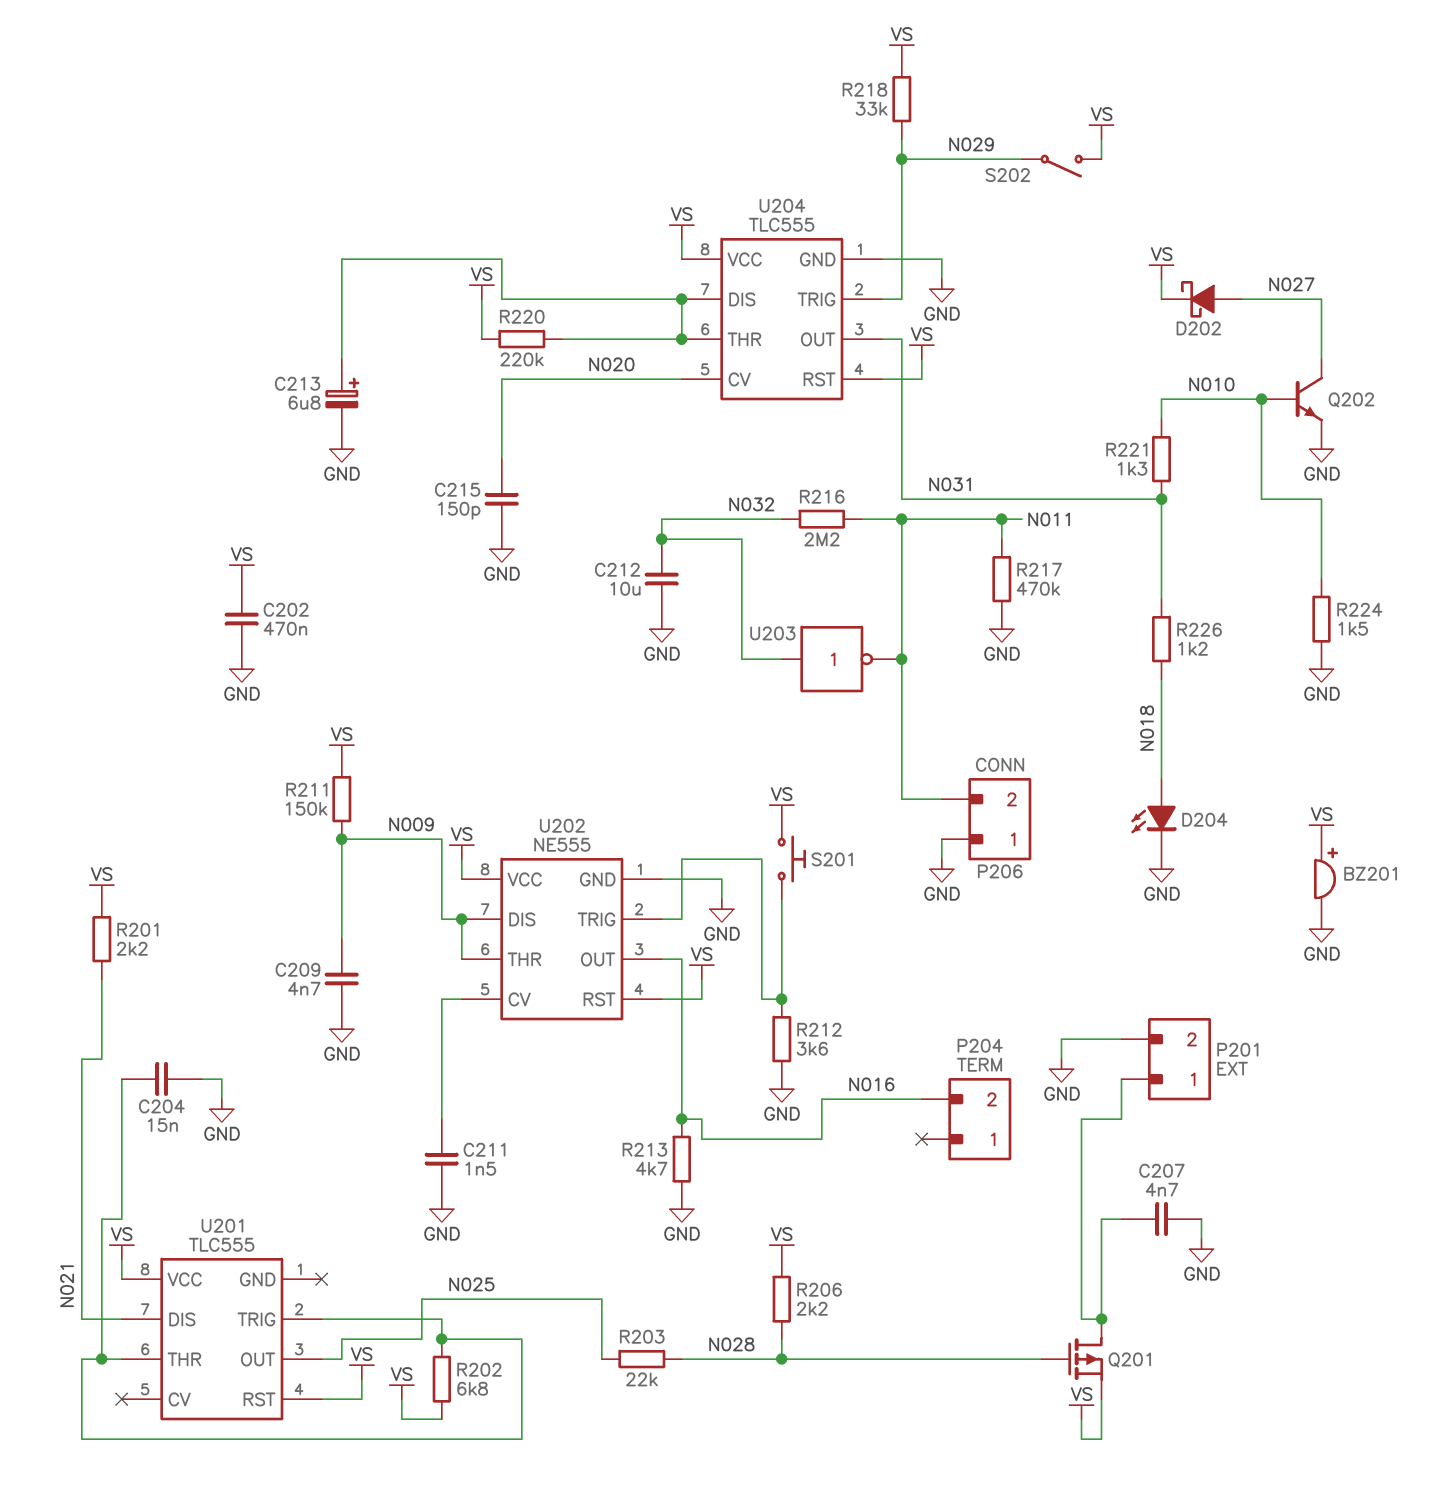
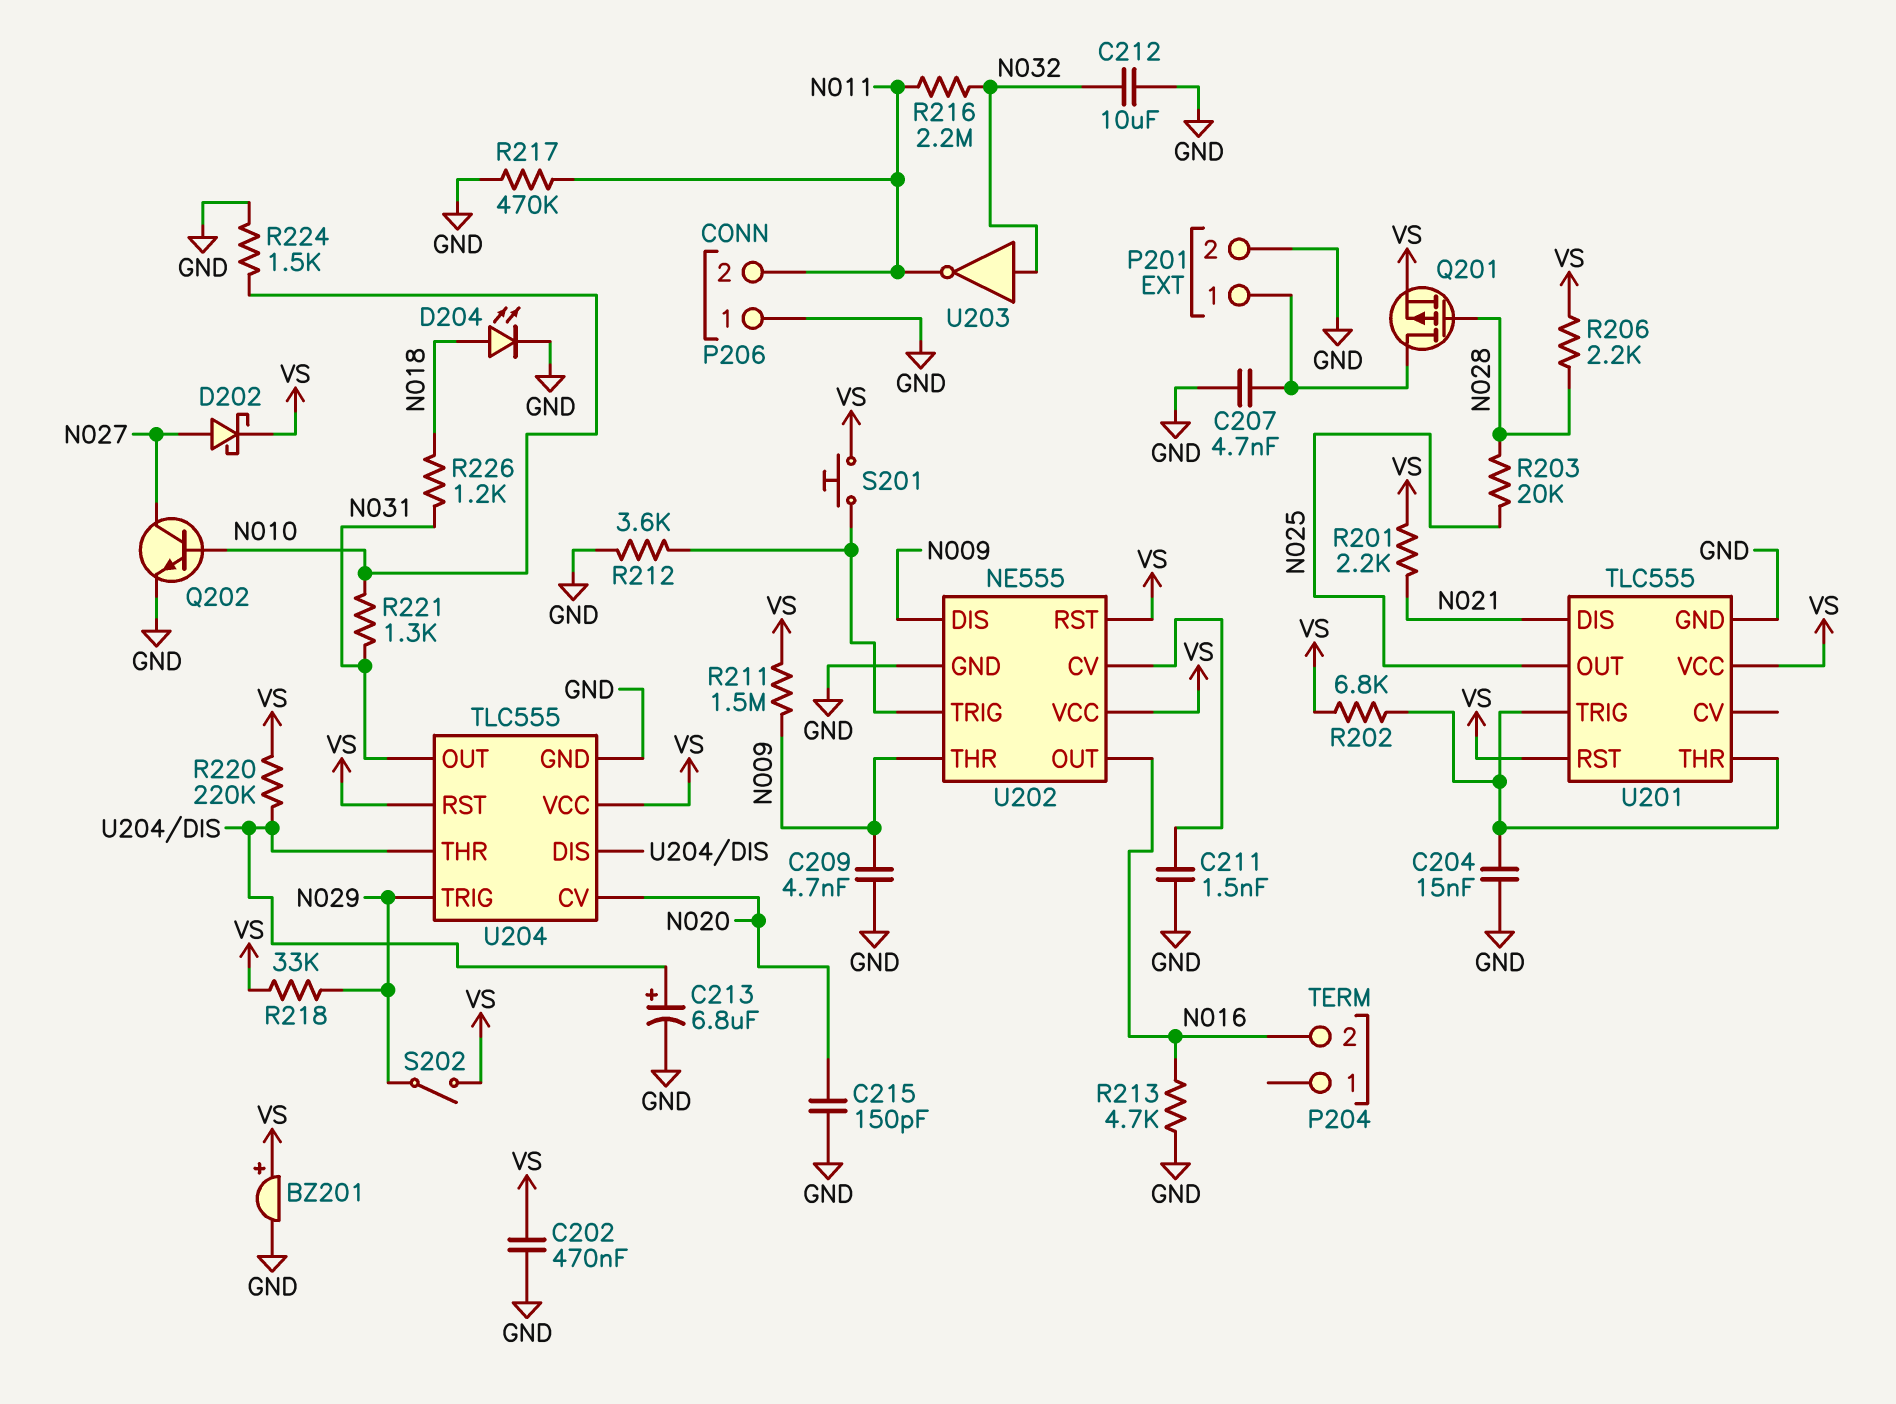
R203: 22k (N025, N028) -> 20k (N025, N028)
R211: 150k (N009, VS) -> 1.5M (N009, VS)
U201 pin GND: none -> GND

